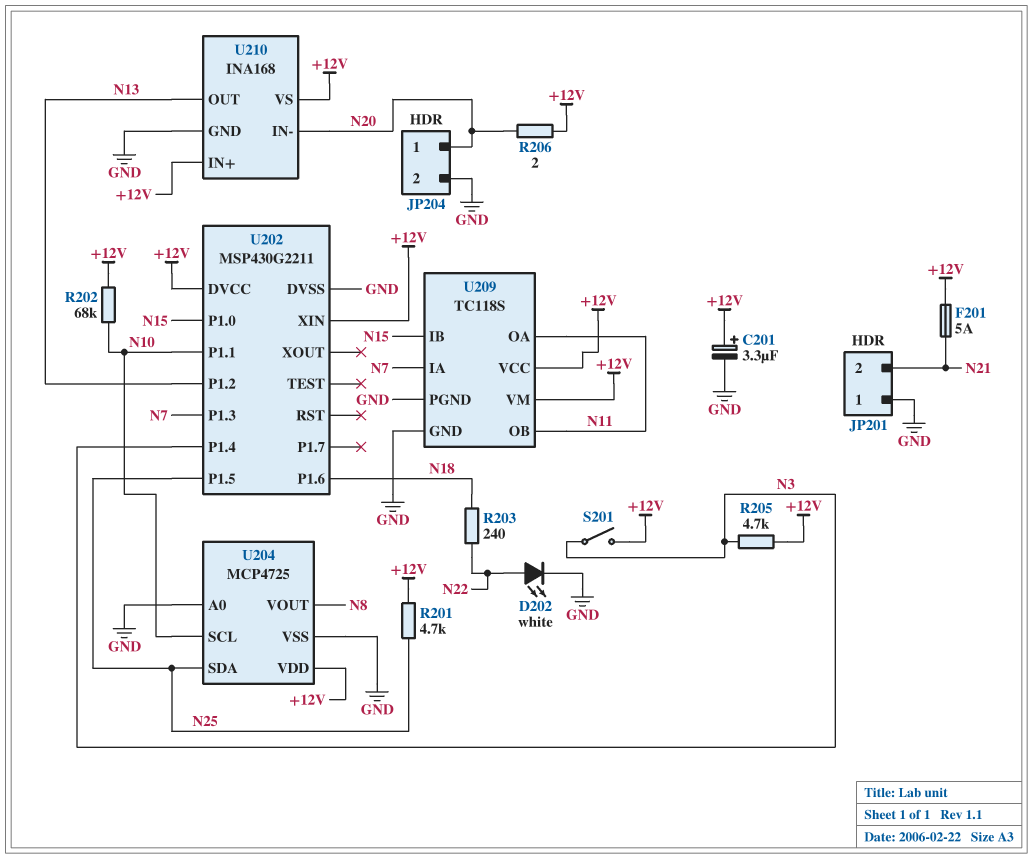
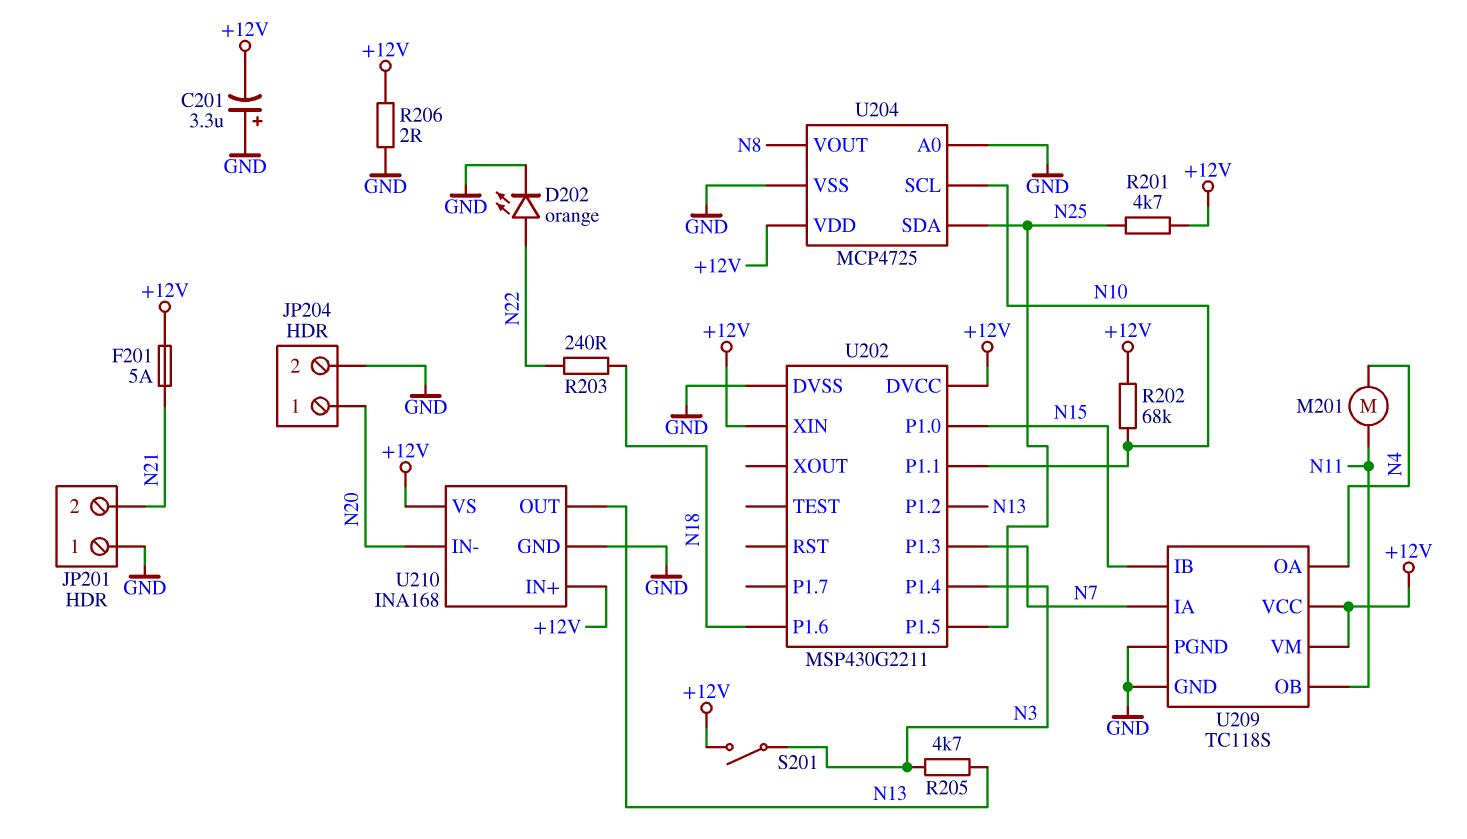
C201: 3.3uF (plus +12V, minus GND) -> 3.3uF (plus GND, minus +12V)
D202: LED white (A N22, K GND) -> LED orange (A N22, K GND)
M201: none -> motor (N4, N11)
R205: 4.7k (+12V, N3) -> 4.7k (N3, N13)
R206: 2 (+12V, N20) -> 2 (+12V, GND)
U209 pin OA: N11 -> N4

